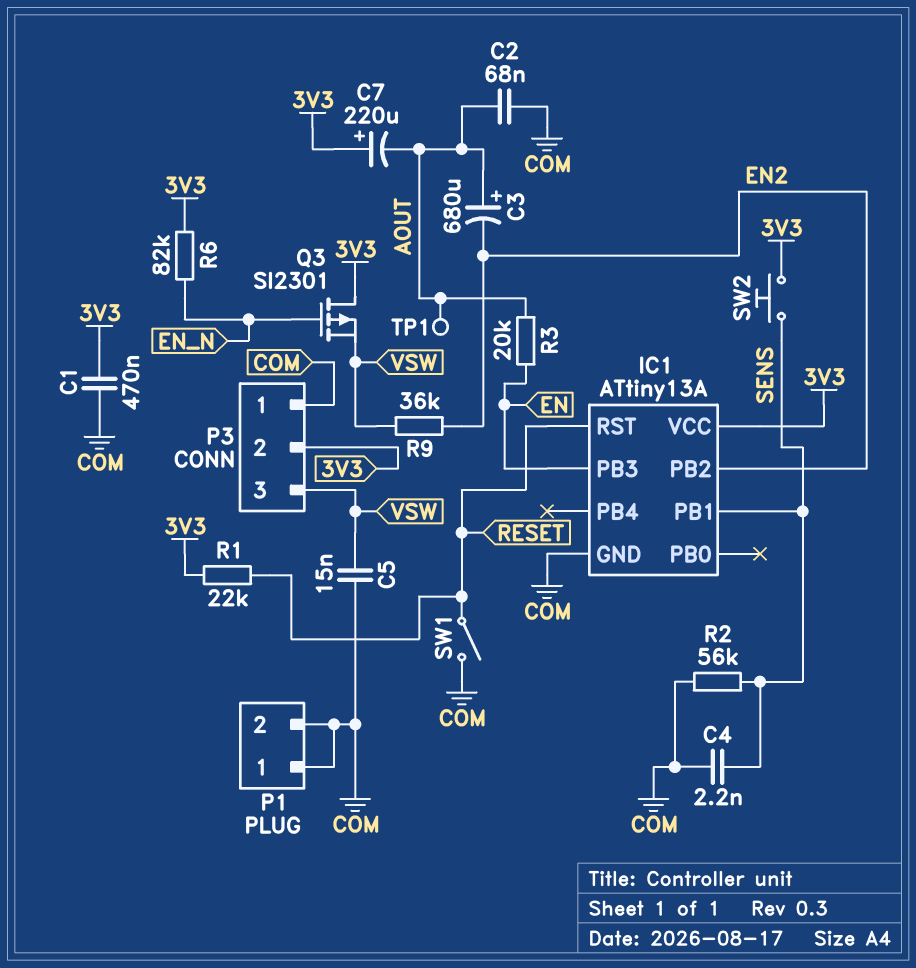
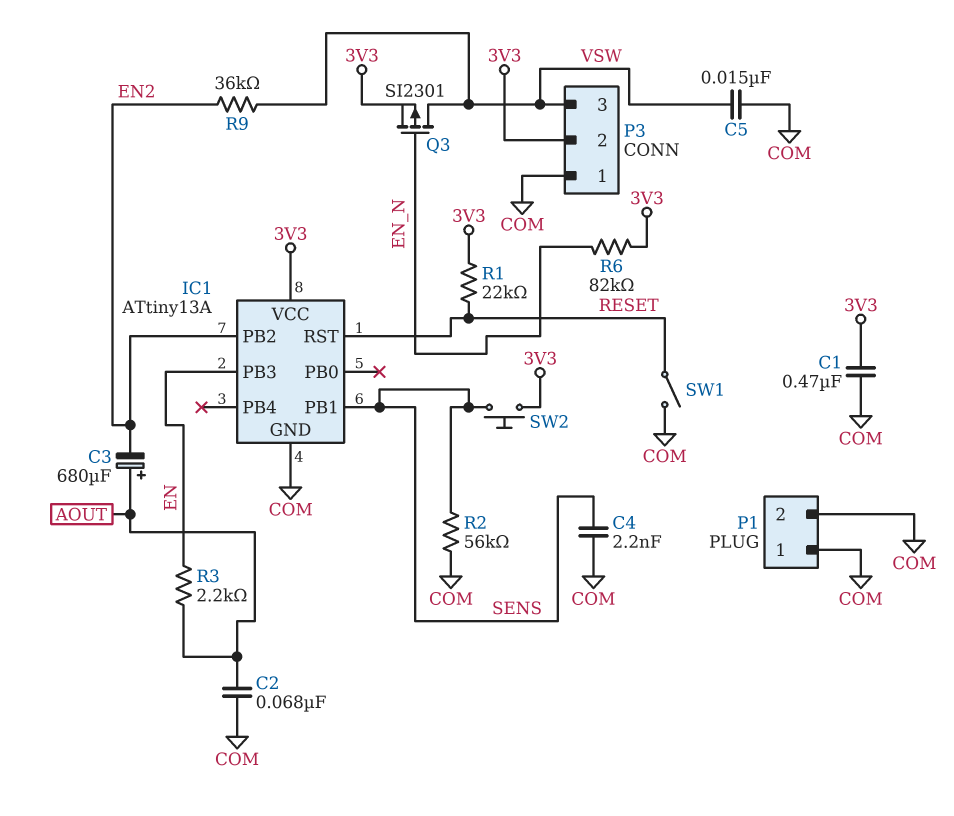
C7: 220uF (plus 3V3, minus AOUT) -> none
Q3: PMOS SI2301 (G EN_N, D 3V3, S VSW) -> PMOS SI2301 (G EN_N, D VSW, S 3V3)
R3: 20k (AOUT, EN) -> 2.2k (AOUT, EN)
TP1: test point (AOUT) -> none

